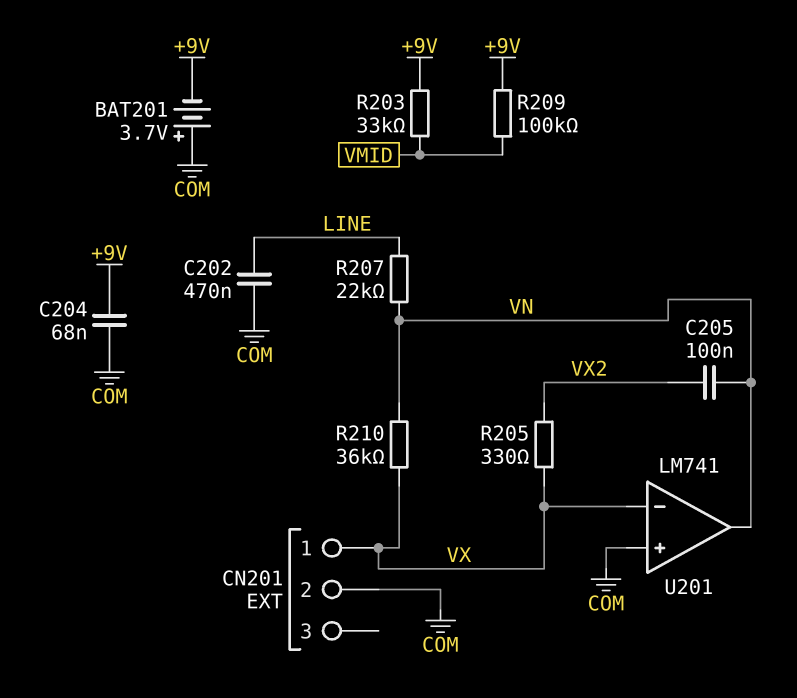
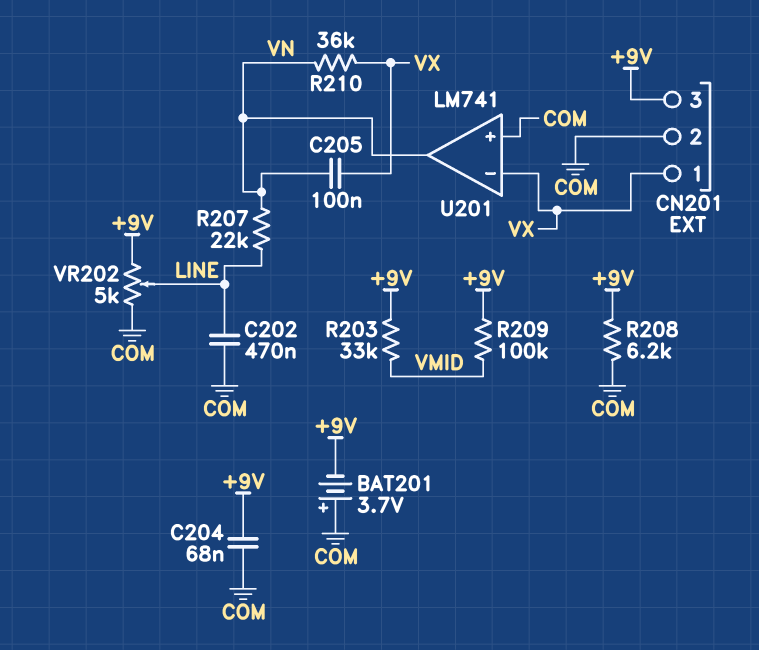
C205: 100nF (VN, VX2) -> 100nF (VN, VX)
CN201 pin 3: none -> +9V
R205: 330 (VX, VX2) -> none
R208: none -> 6.2k (+9V, COM)
VR202: none -> 5k (+9V, COM, wiper LINE)

